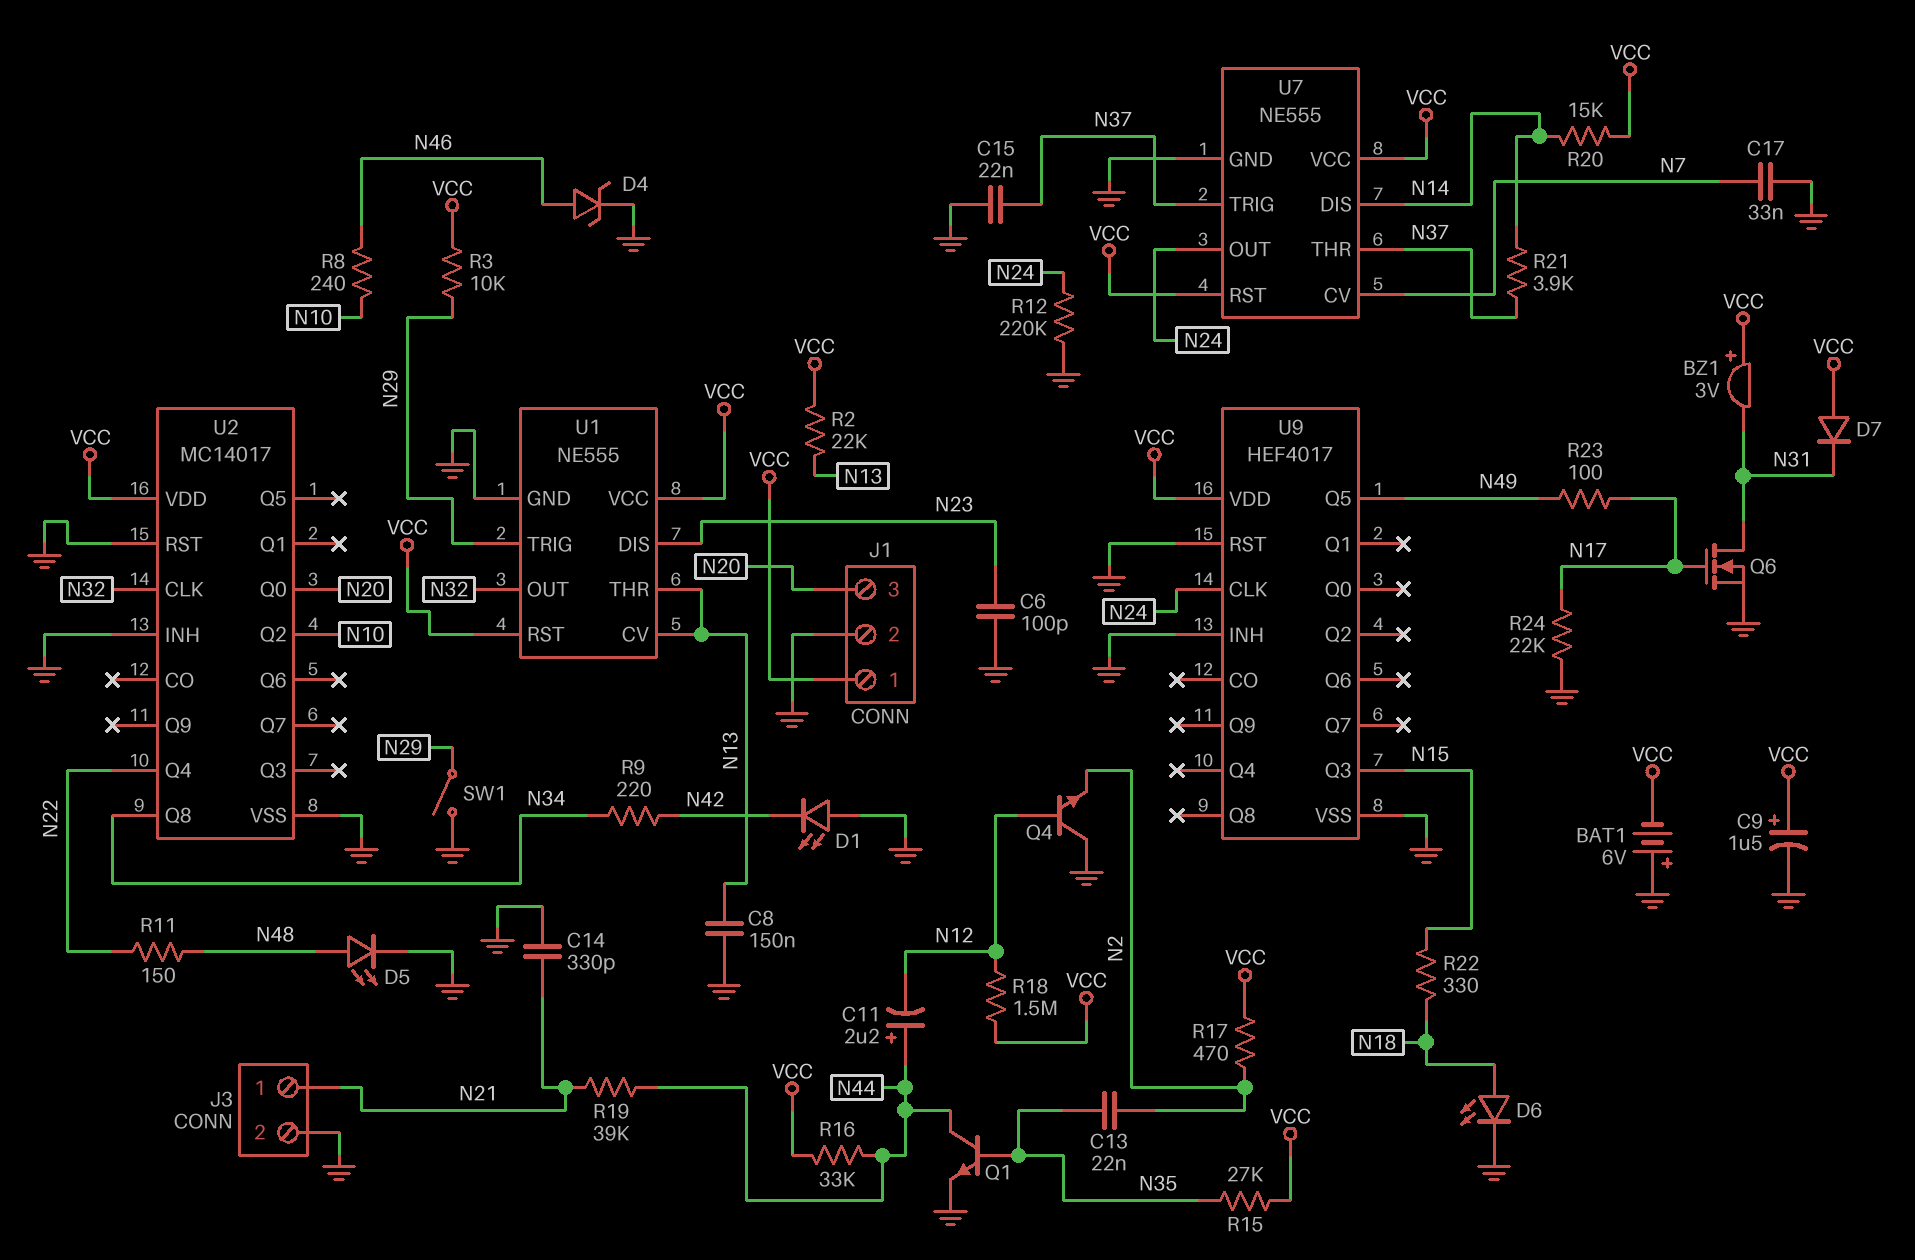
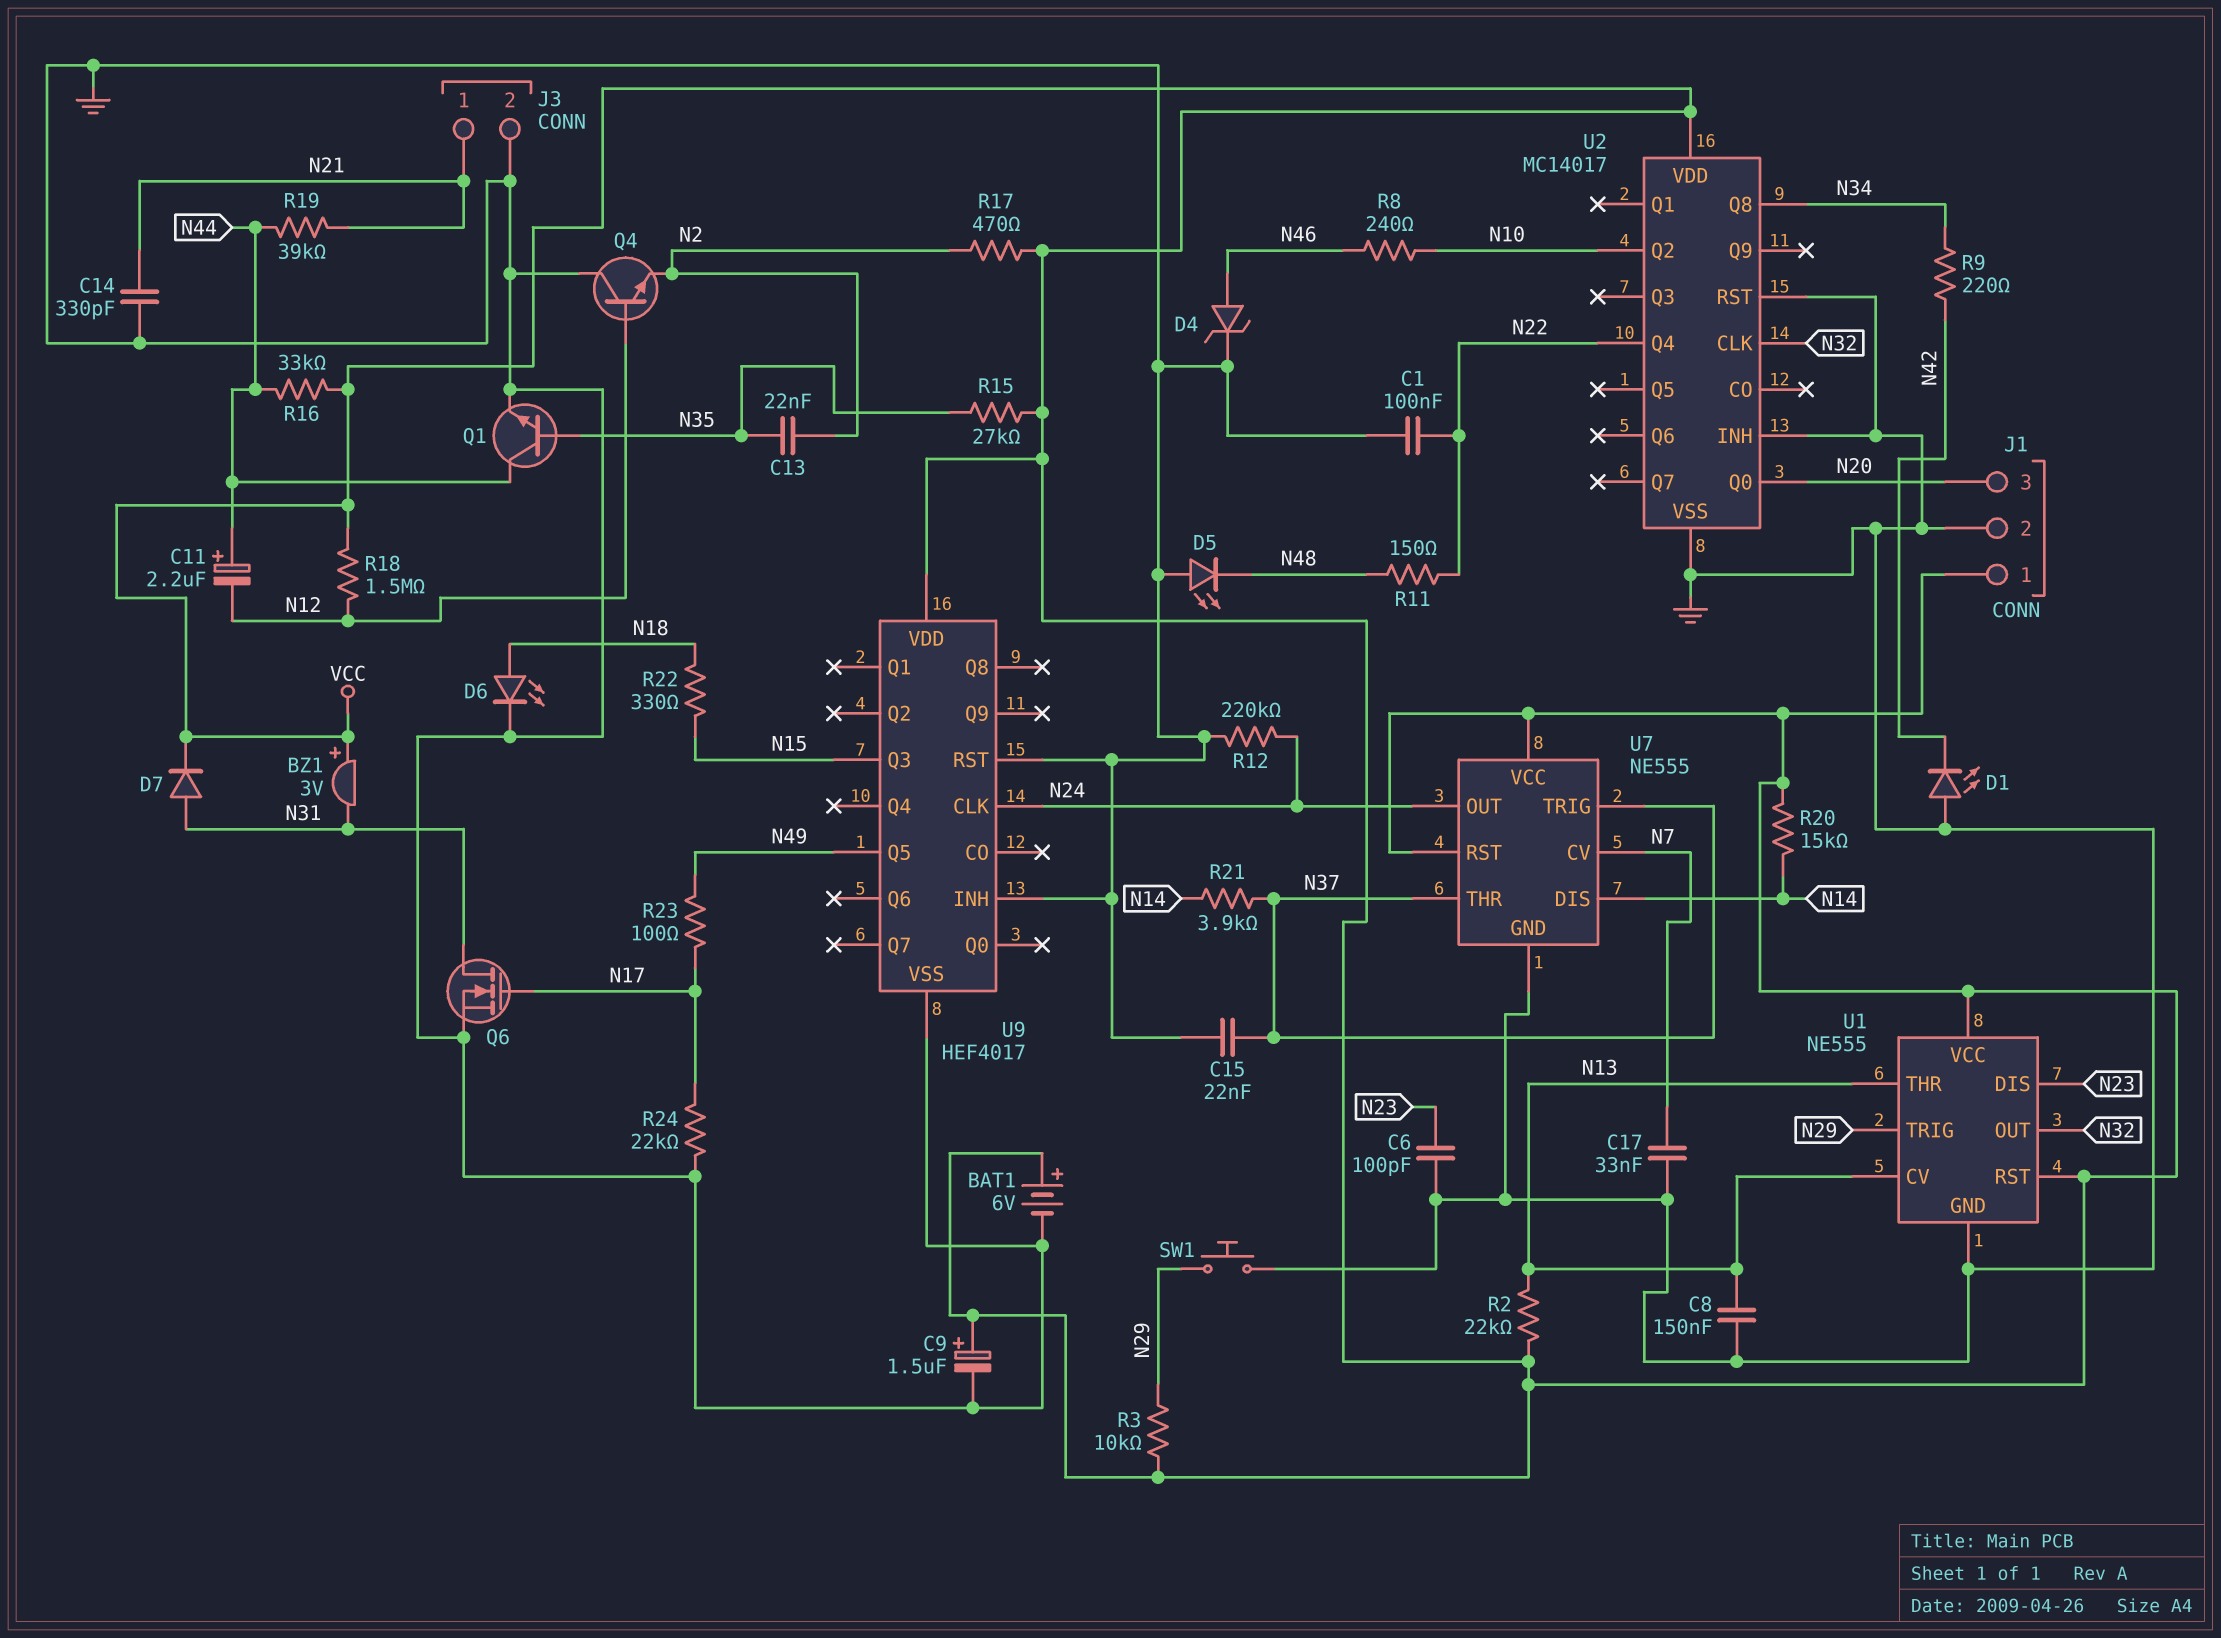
BAT1: 6V (plus GND, minus VCC) -> 6V (plus VCC, minus GND)
C1: none -> 100nF (GND, N22)
D5: LED (A N48, K GND) -> LED (A GND, K N48)
D7: diode (A VCC, K N31) -> diode (A N31, K VCC)
SW1: switch (GND, N29) -> button (GND, N29)

